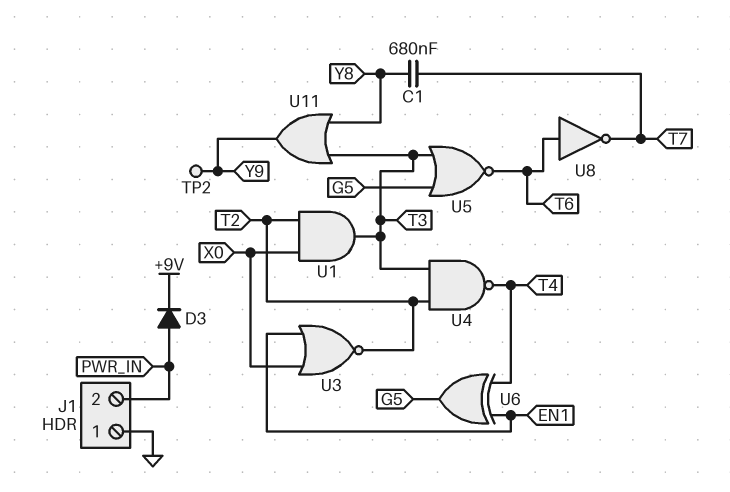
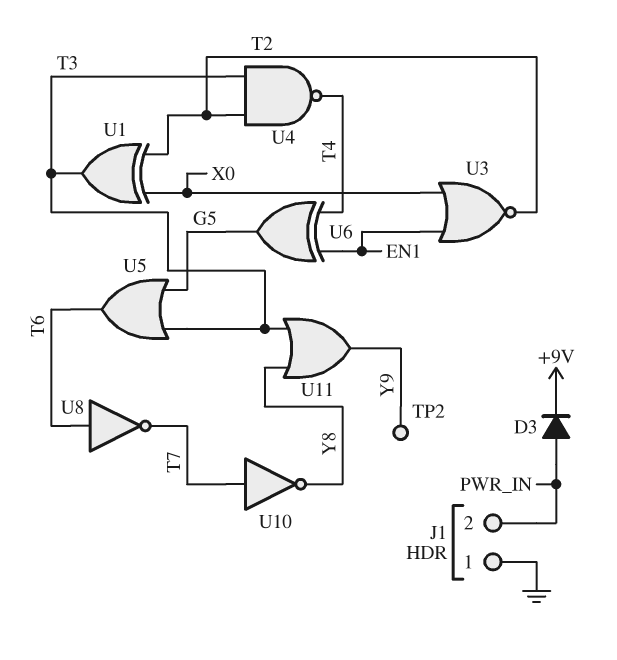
C1: 680nF (T7, Y8) -> none
U1: AND (in T2, in X0, out T3) -> XOR (in T2, in X0, out T3)
U5: NOR (in G5, in T3, out T6) -> OR (in G5, in T3, out T6)
U10: none -> NOT (in T7, out Y8)

